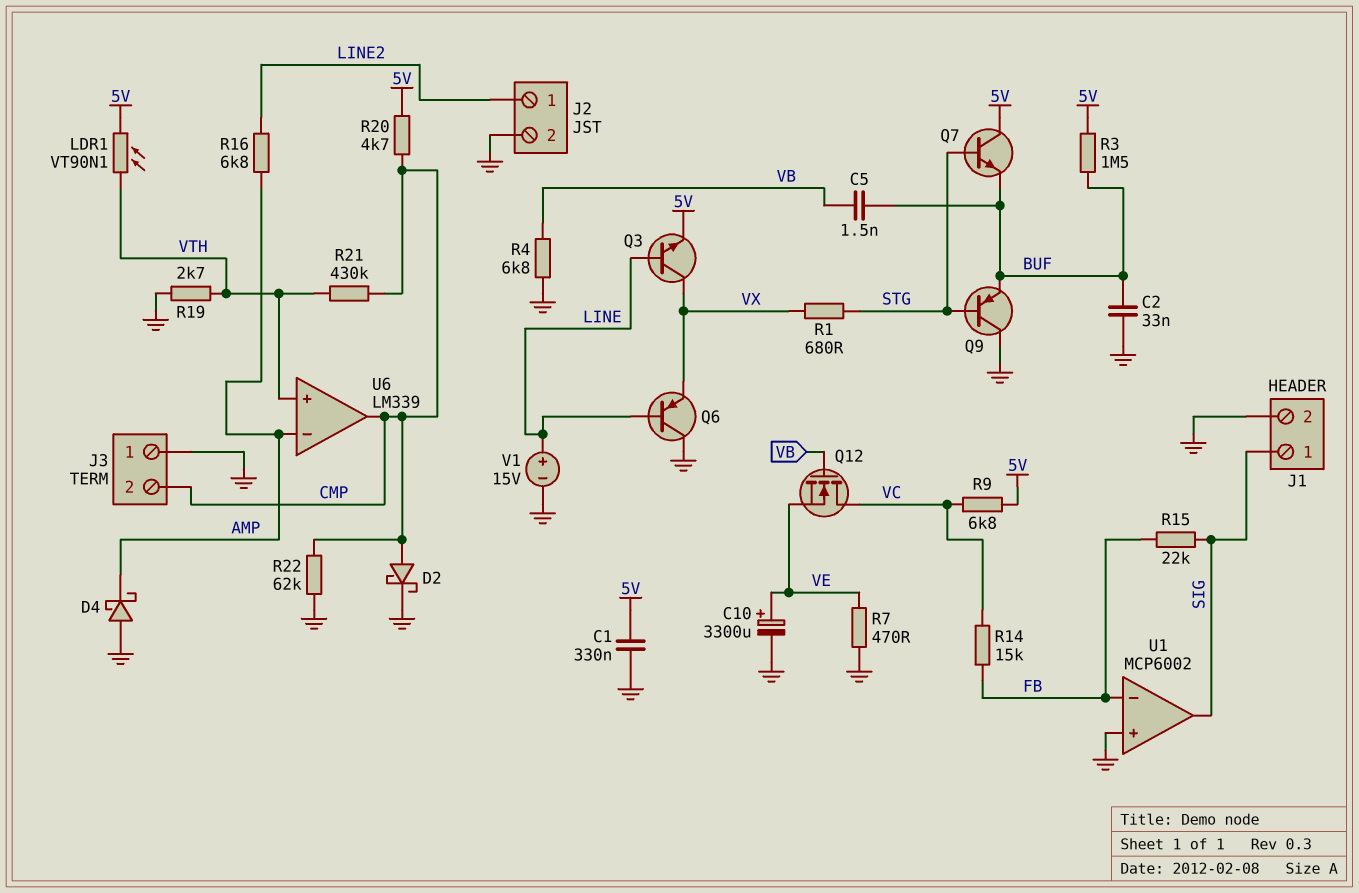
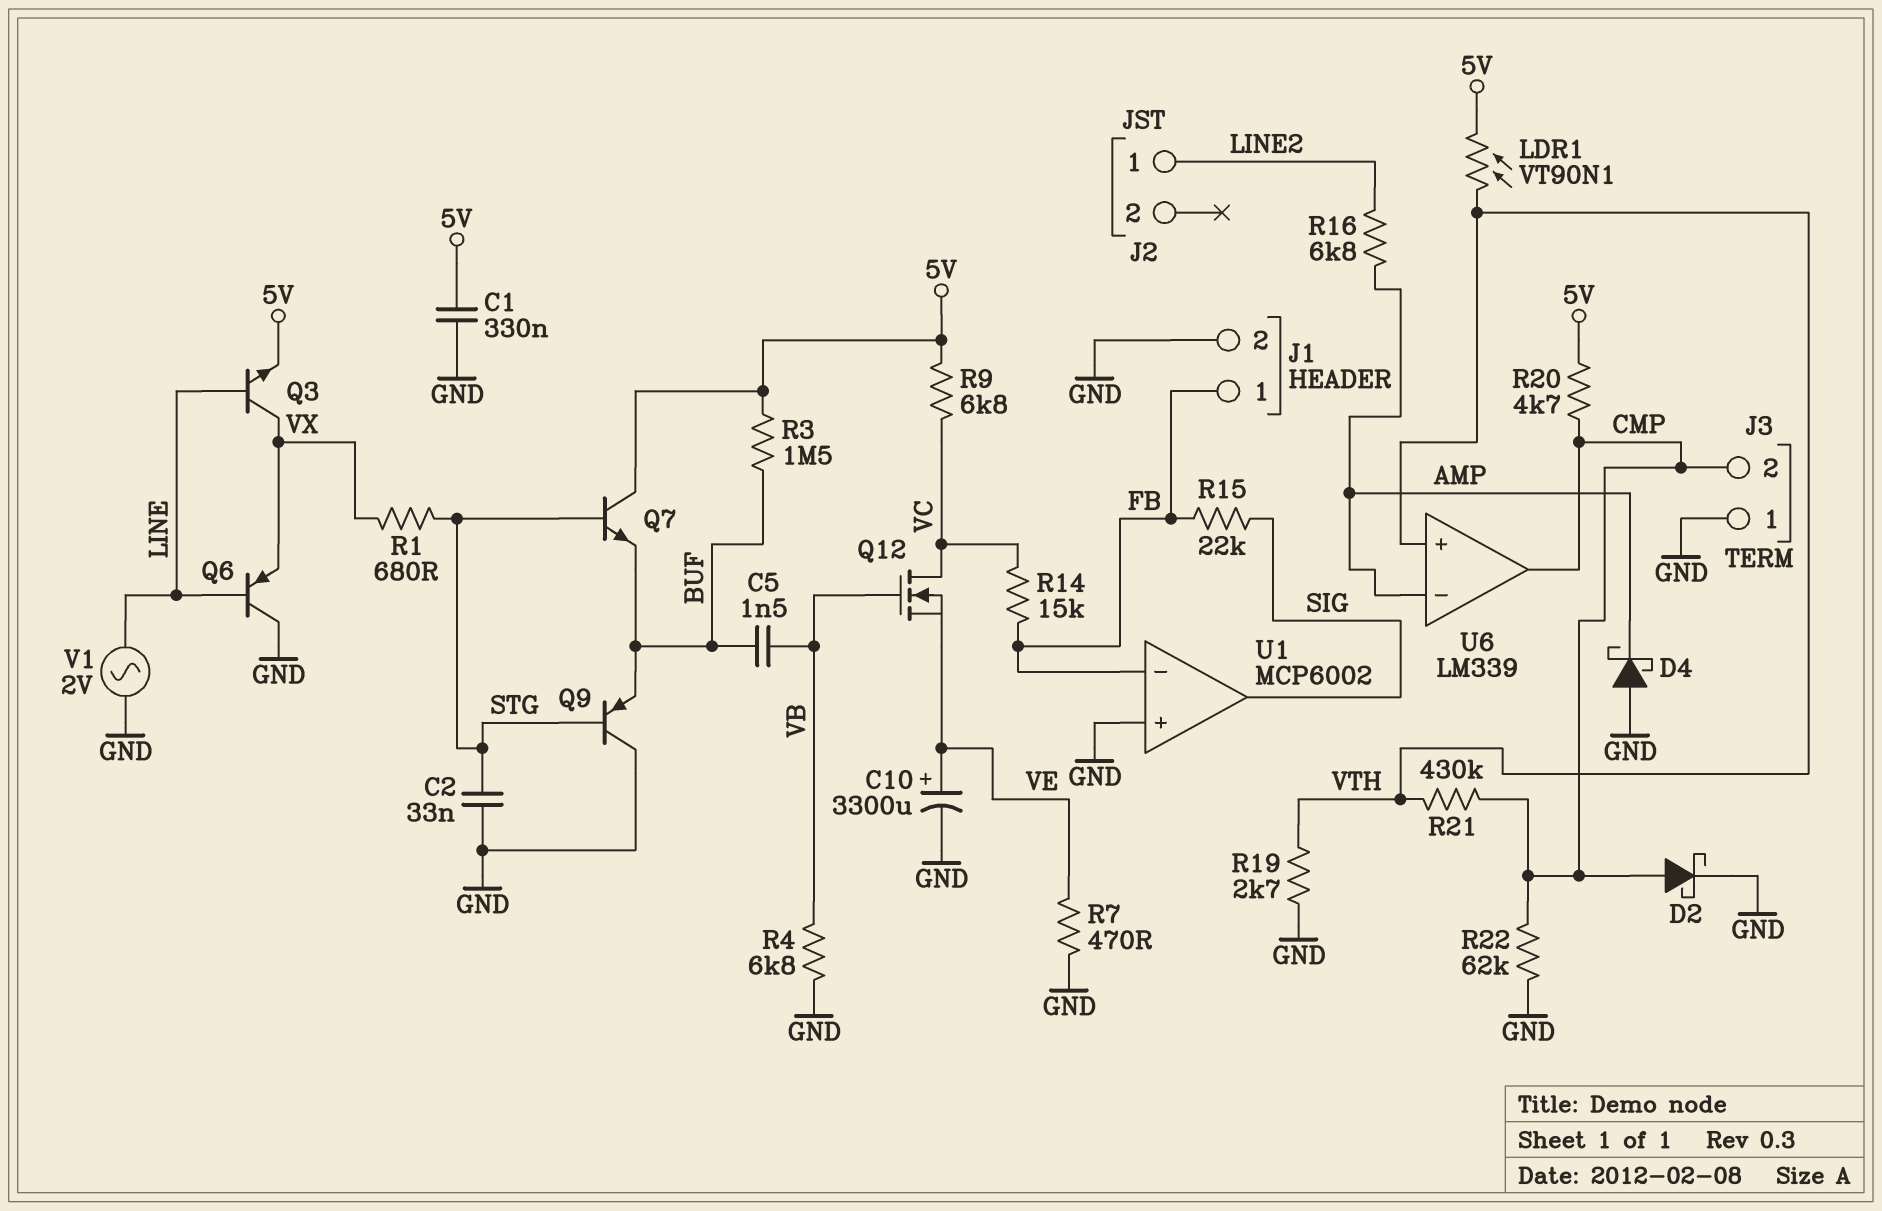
C2: 33nF (BUF, GND) -> 33nF (GND, STG)
J1 pin 1: SIG -> FB
J2 pin 2: GND -> none
V1: 15V (plus LINE, minus GND) -> AC 2V (GND, LINE)

